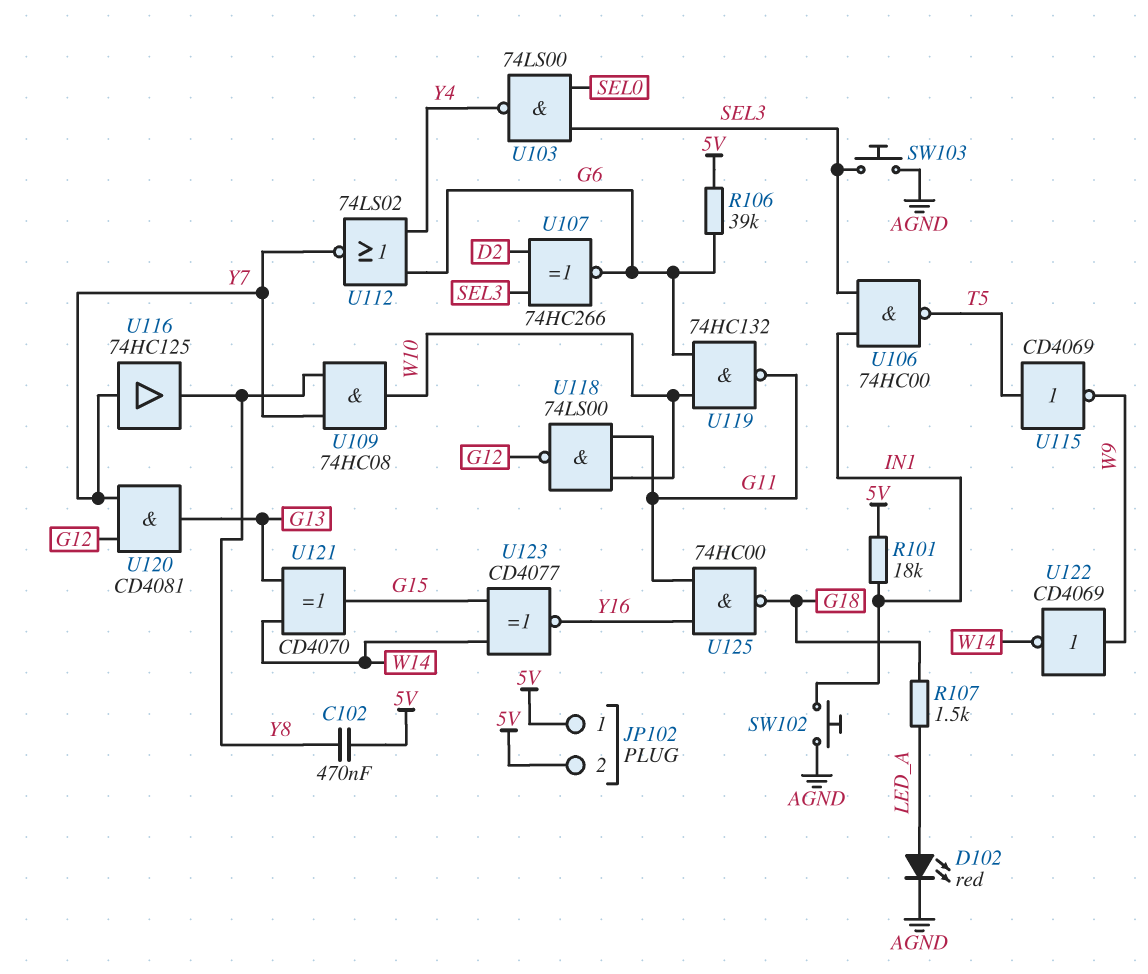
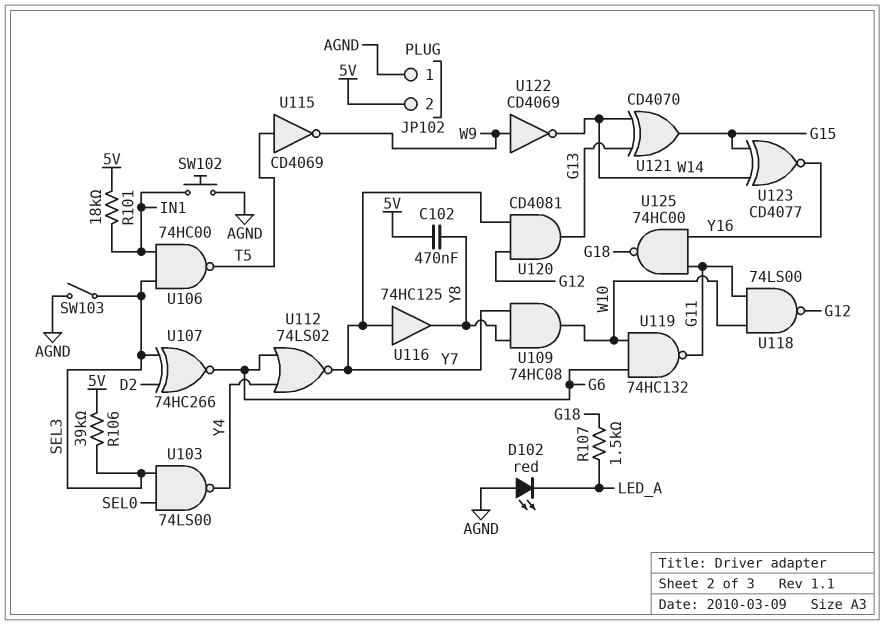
D102: LED red (A LED_A, K AGND) -> LED red (A AGND, K LED_A)
JP102 pin 1: 5V -> AGND
R106: 39k (5V, G6) -> 39k (5V, SEL3)
SW103: button (AGND, SEL3) -> switch (AGND, SEL3)

